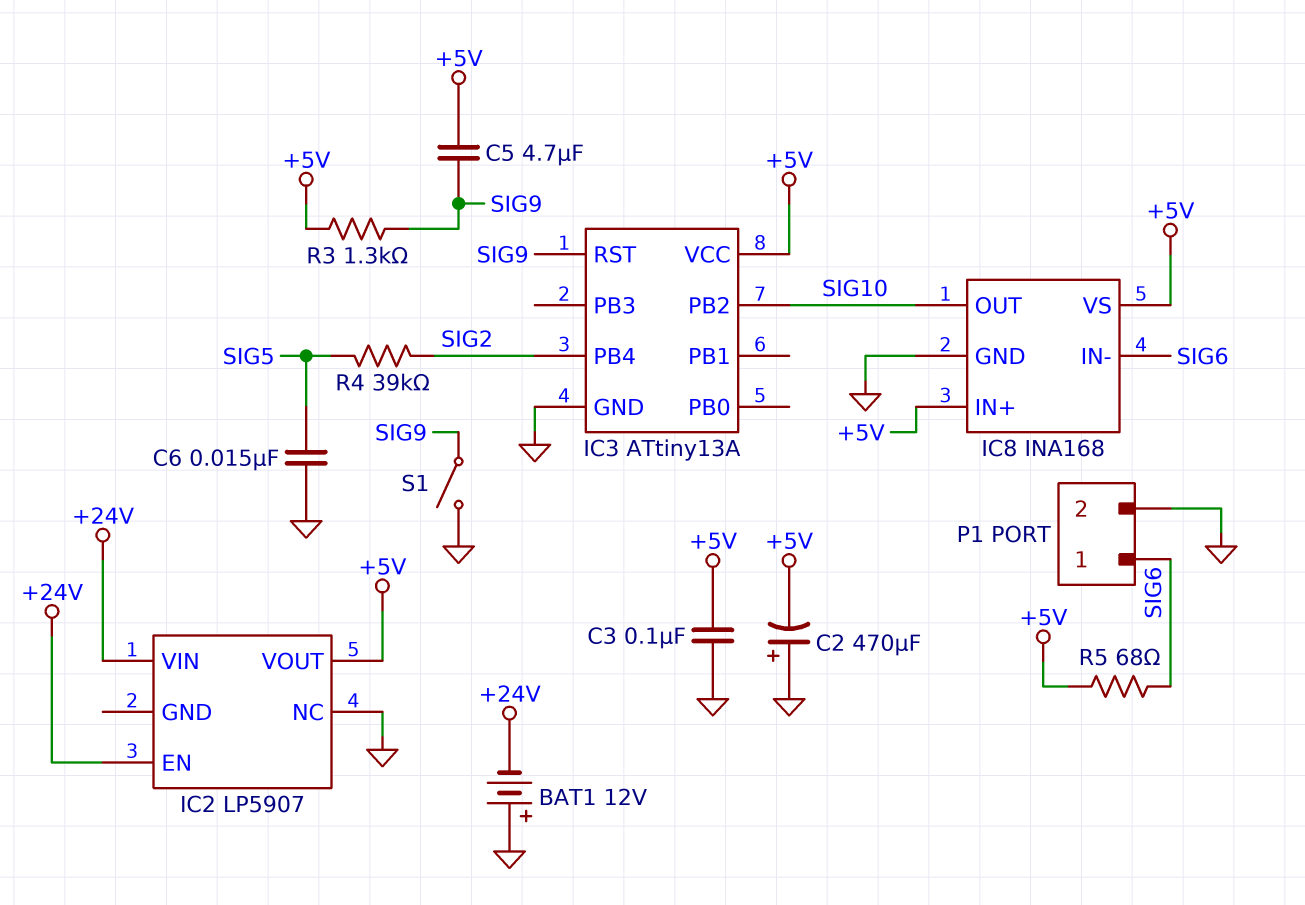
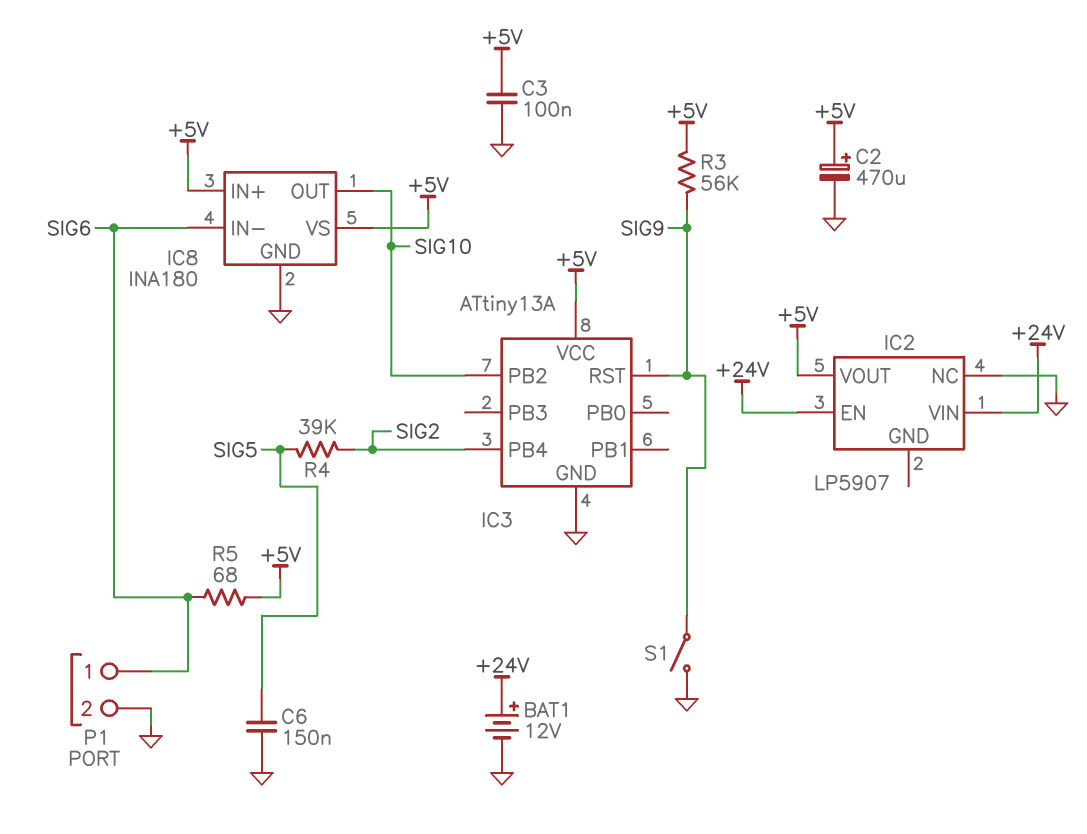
BAT1: 12V (plus GND, minus +24V) -> 12V (plus +24V, minus GND)
C2: 470uF (plus GND, minus +5V) -> 470uF (plus +5V, minus GND)
C5: 4.7uF (+5V, SIG9) -> none
C6: 15nF (GND, SIG5) -> 150nF (GND, SIG5)
IC8: INA168 -> INA180
R3: 1.3k (+5V, SIG9) -> 56k (+5V, SIG9)

